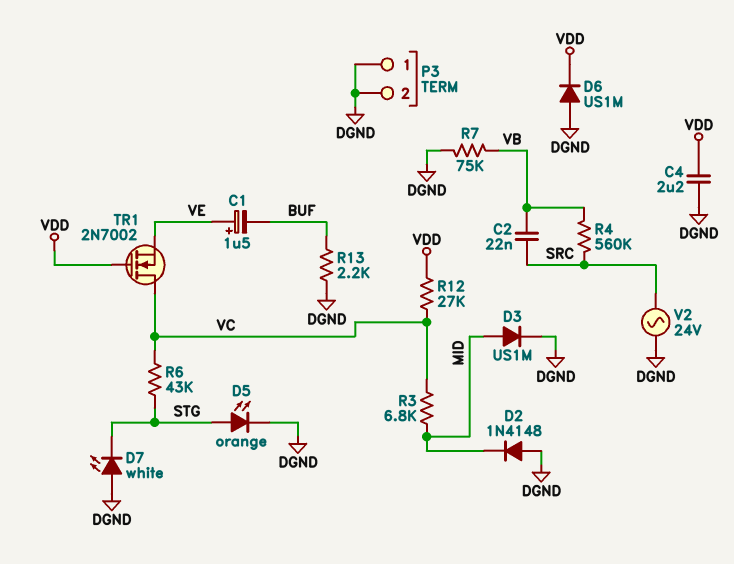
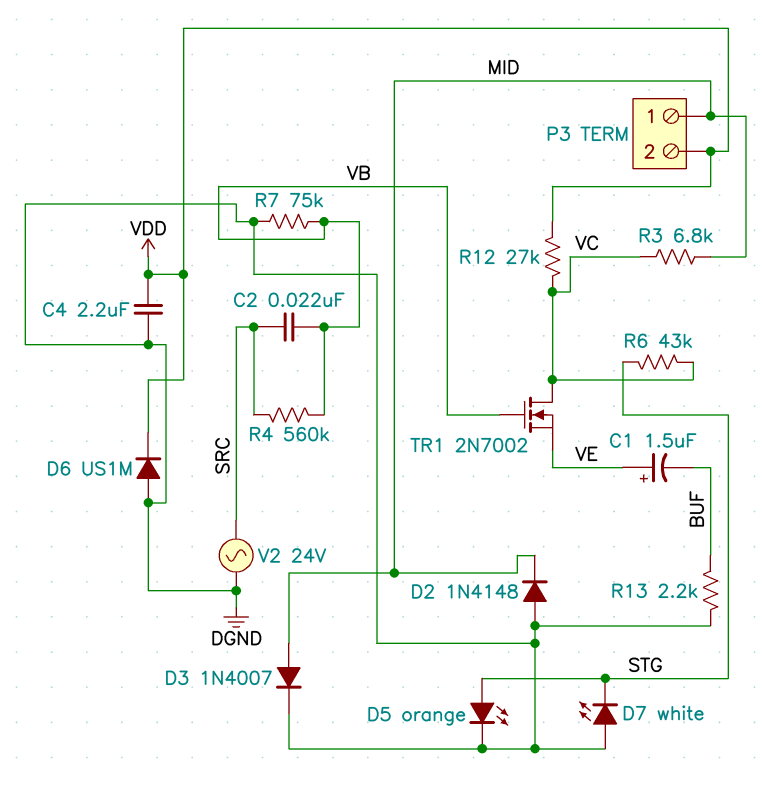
D3: diode US1M (A MID, K DGND) -> diode 1N4007 (A MID, K DGND)
P3 pin 1: DGND -> MID
P3 pin 2: DGND -> VDD
TR1: NMOS 2N7002 (G VDD, D VC, S VE) -> NMOS 2N7002 (G VB, D VC, S VE)

